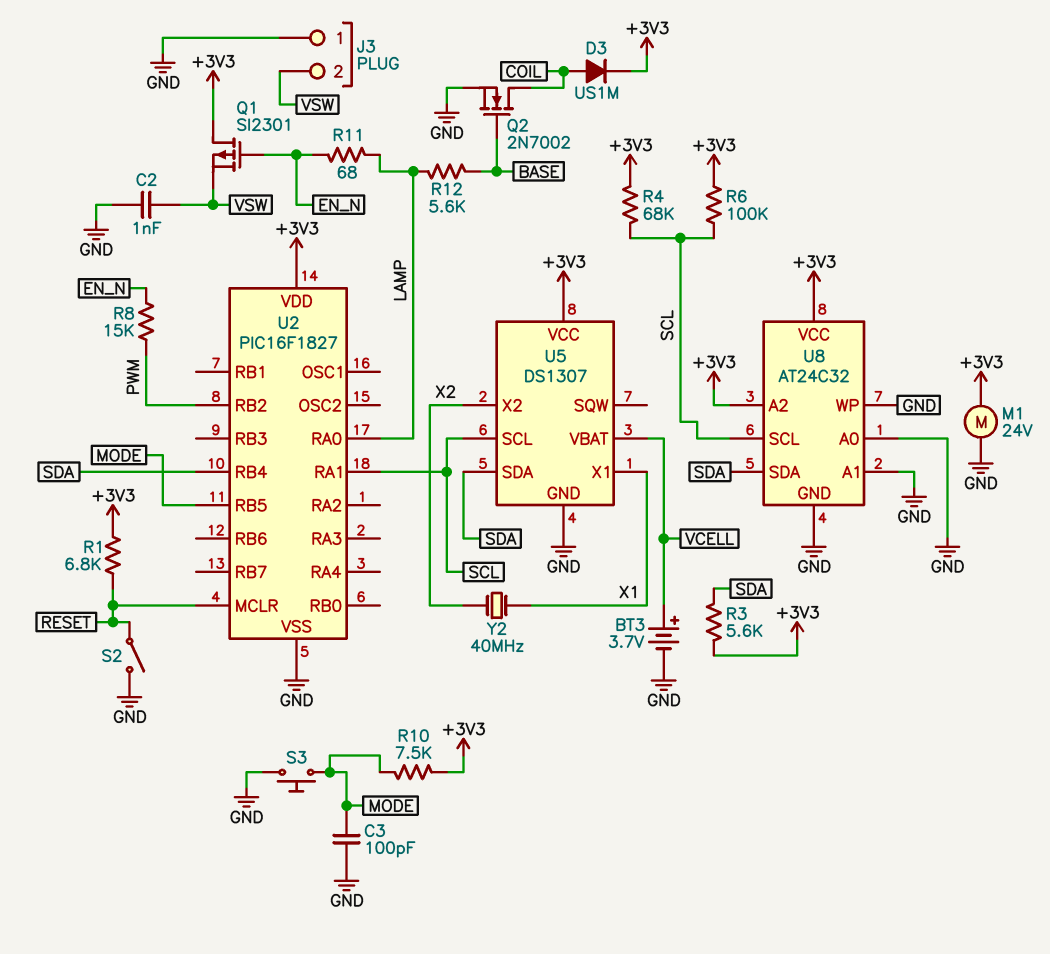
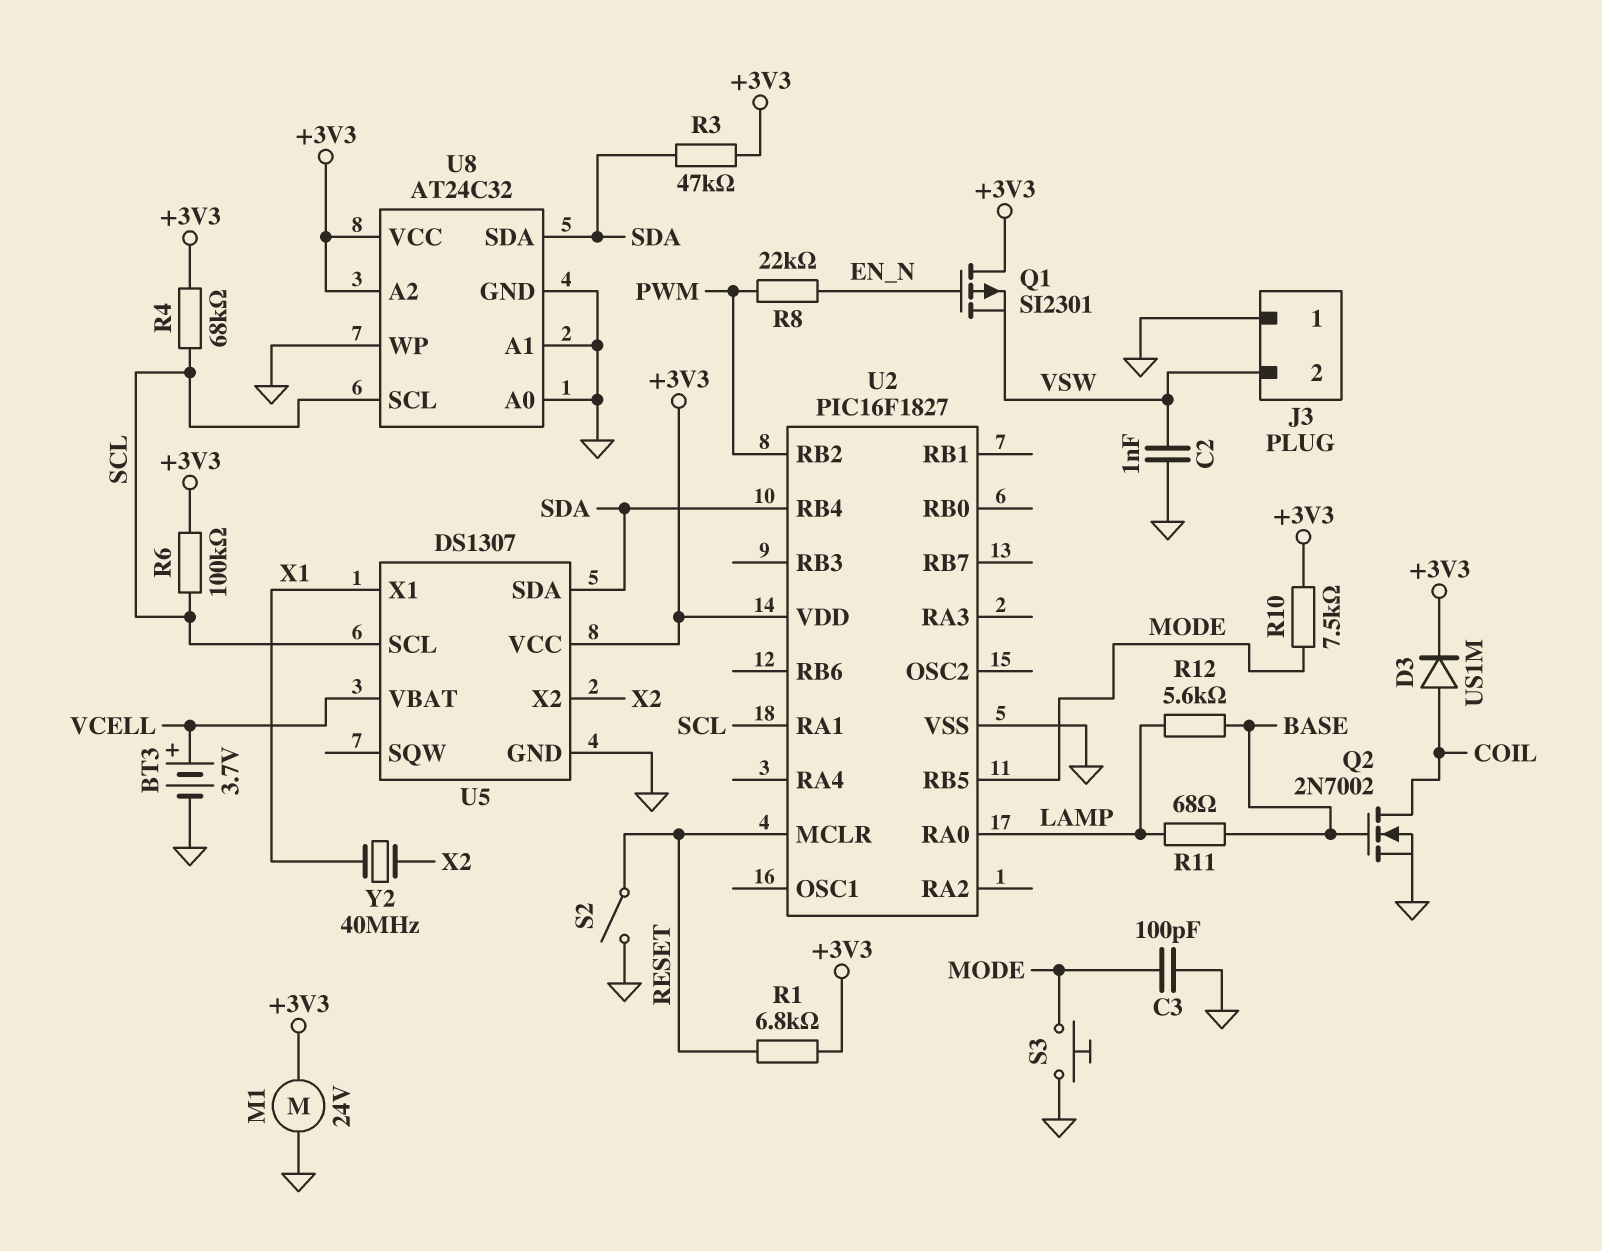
R3: 5.6k (+3V3, SDA) -> 47k (+3V3, SDA)
R8: 15k (EN_N, PWM) -> 22k (EN_N, PWM)
R11: 68 (EN_N, LAMP) -> 68 (BASE, LAMP)

